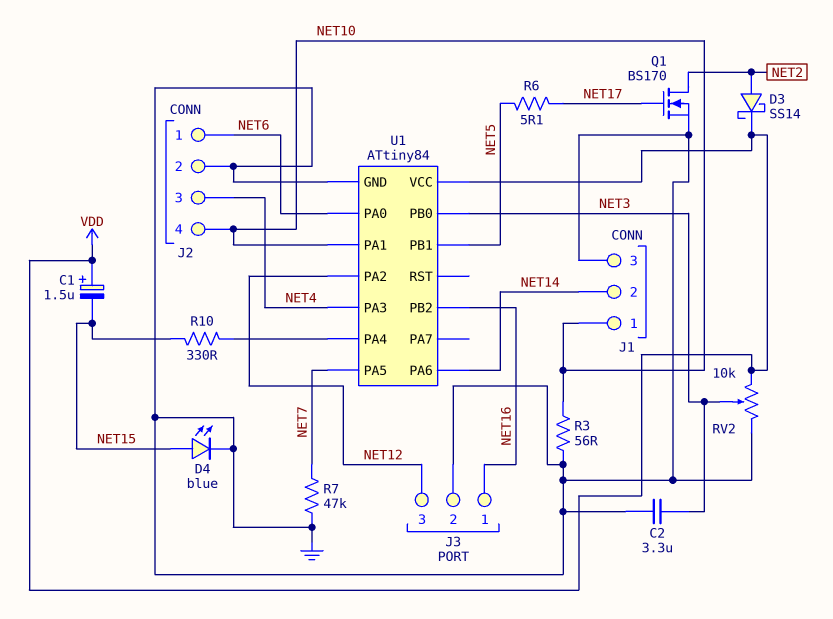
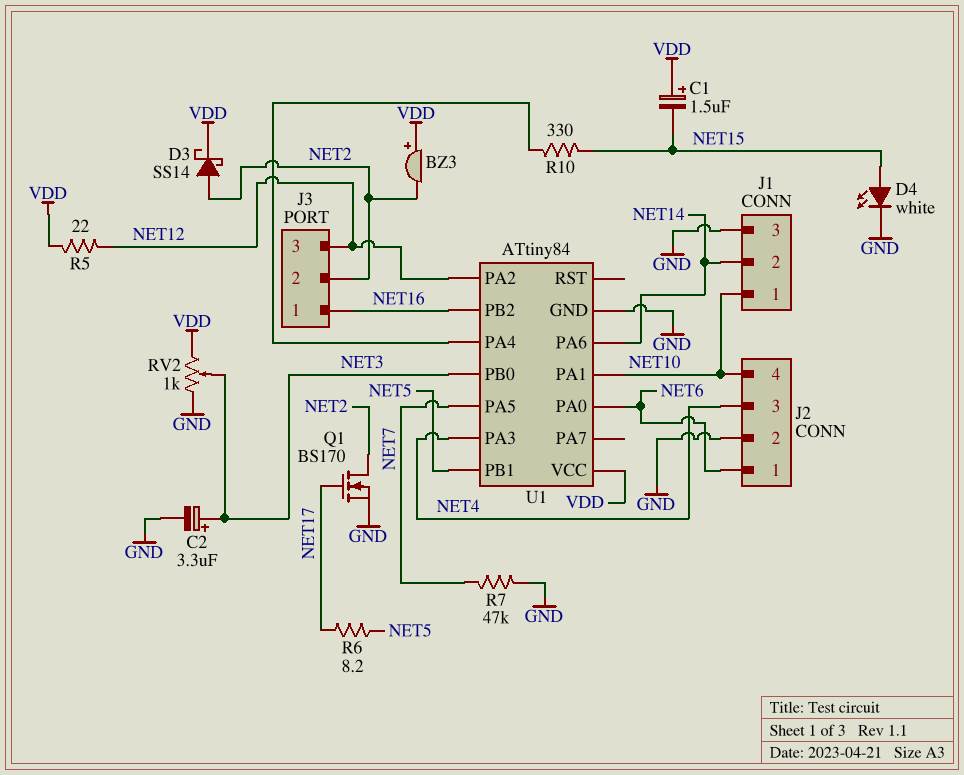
BZ3: none -> buzzer (plus VDD, minus NET2)
C2: 3.3uF (GND, NET3) -> 3.3uF (plus NET3, minus GND)
D4: LED blue (A NET15, K GND) -> LED white (A NET15, K GND)
J3 pin 2: GND -> NET2
R3: 56 (GND, NET10) -> none
R5: none -> 22 (NET12, VDD)
R6: 5.1 (NET5, NET17) -> 8.2 (NET5, NET17)
RV2: 10k (GND, VDD, wiper NET3) -> 1k (GND, VDD, wiper NET3)

